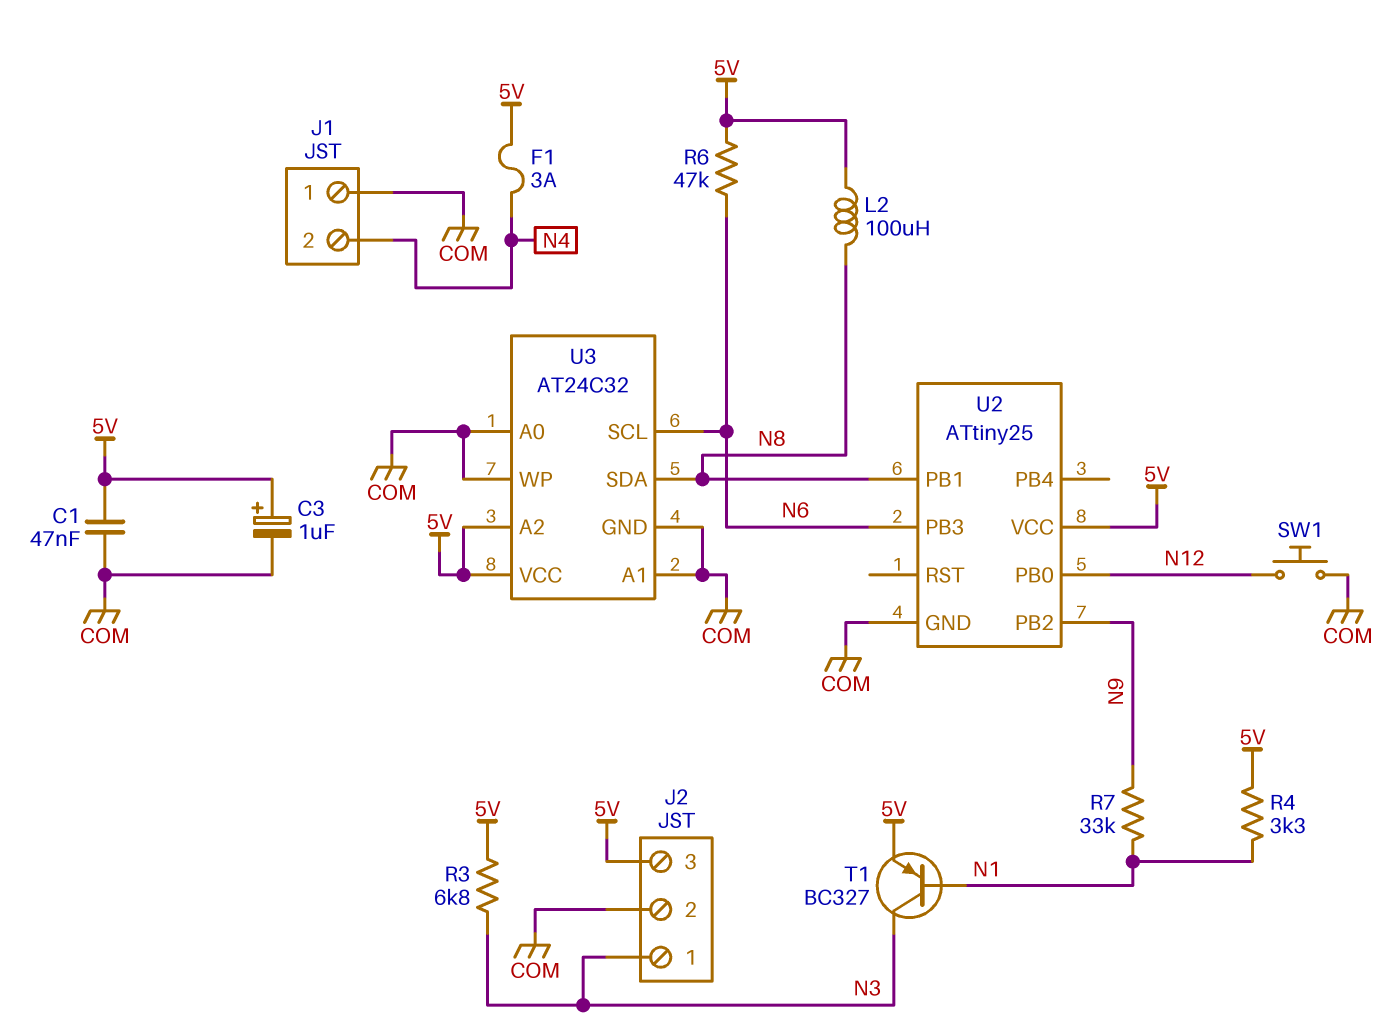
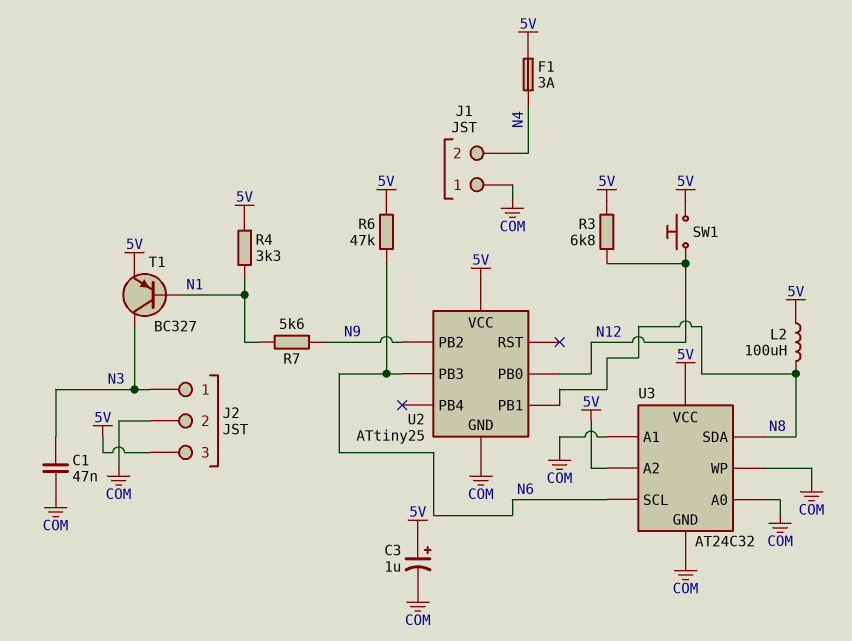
C1: 47nF (5V, COM) -> 47nF (COM, N3)
R3: 6.8k (5V, N3) -> 6.8k (5V, N12)
R7: 33k (N1, N9) -> 5.6k (N1, N9)
SW1: button (COM, N12) -> button (5V, N12)

